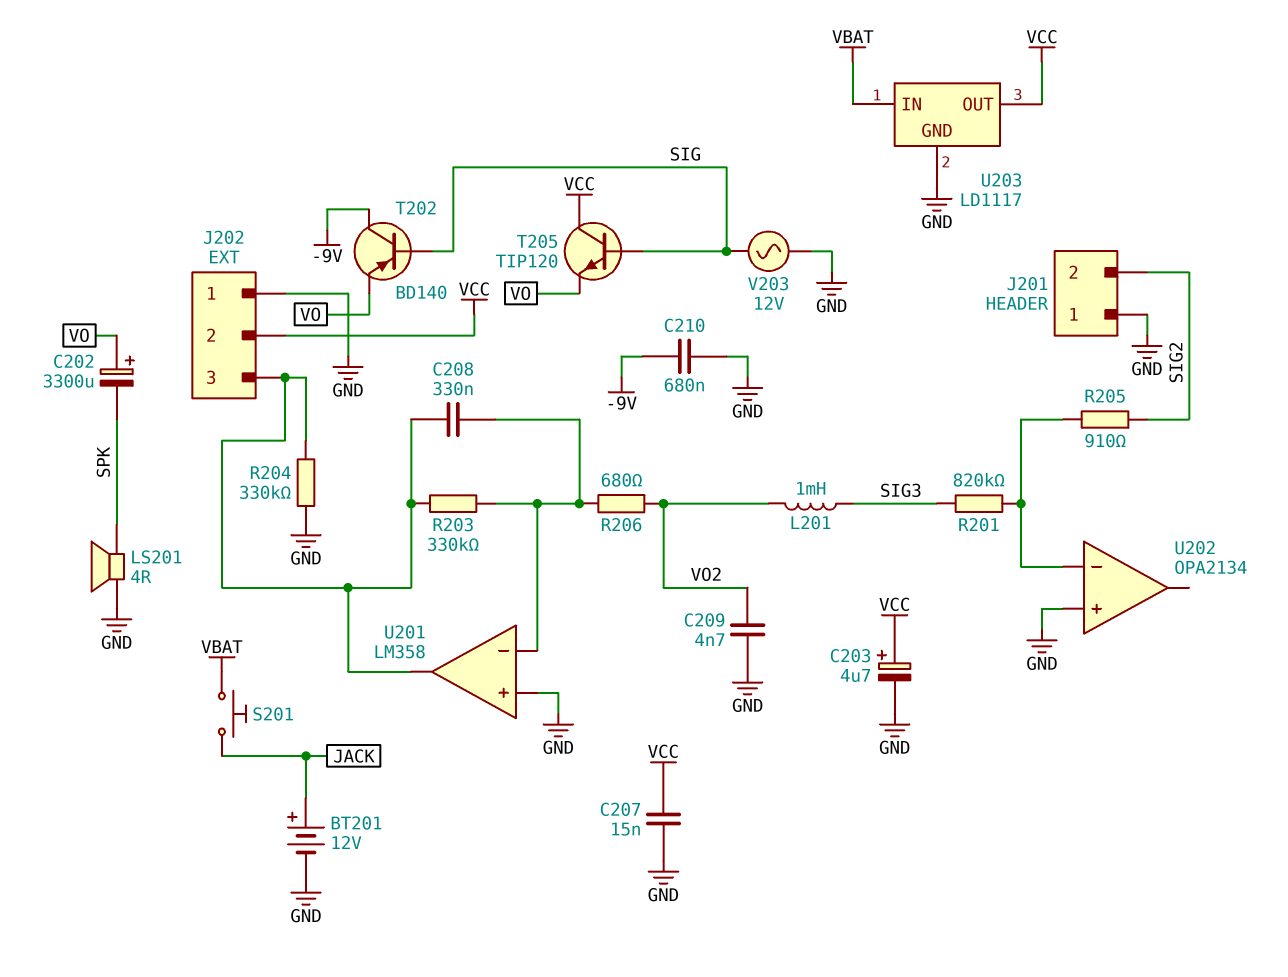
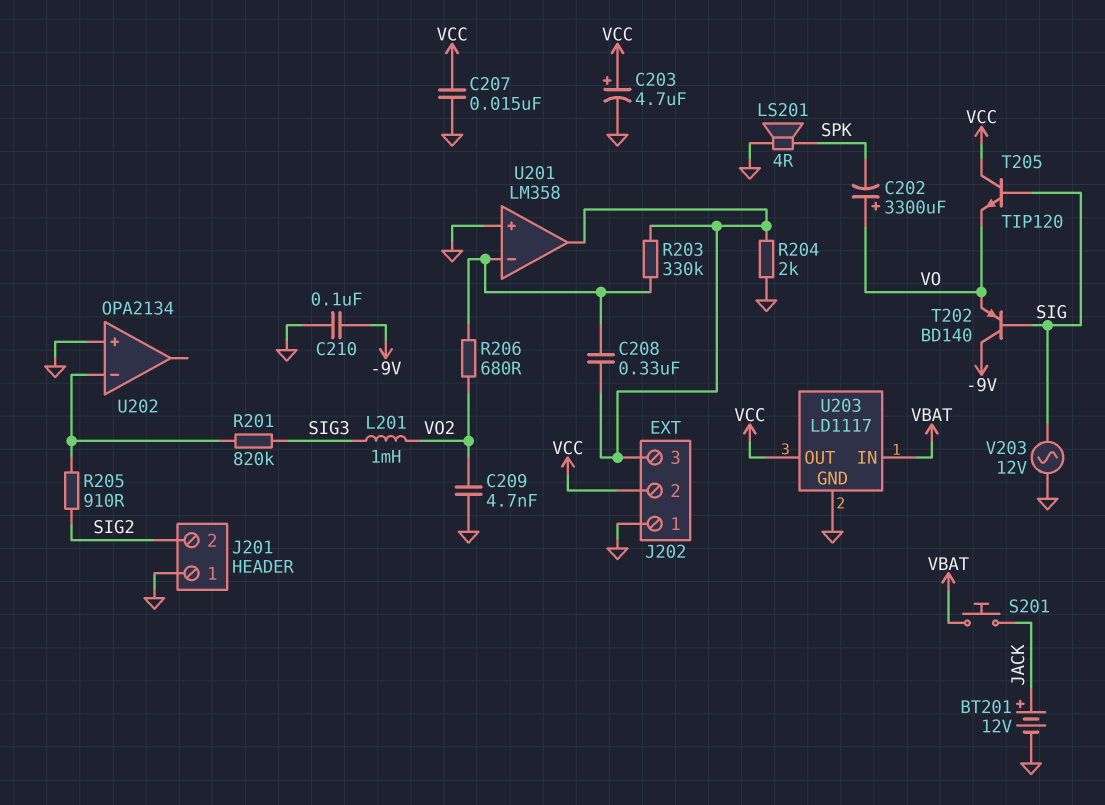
C210: 680nF (-9V, GND) -> 100nF (-9V, GND)
R204: 330k (GND, J202/3) -> 2k (GND, J202/3)

